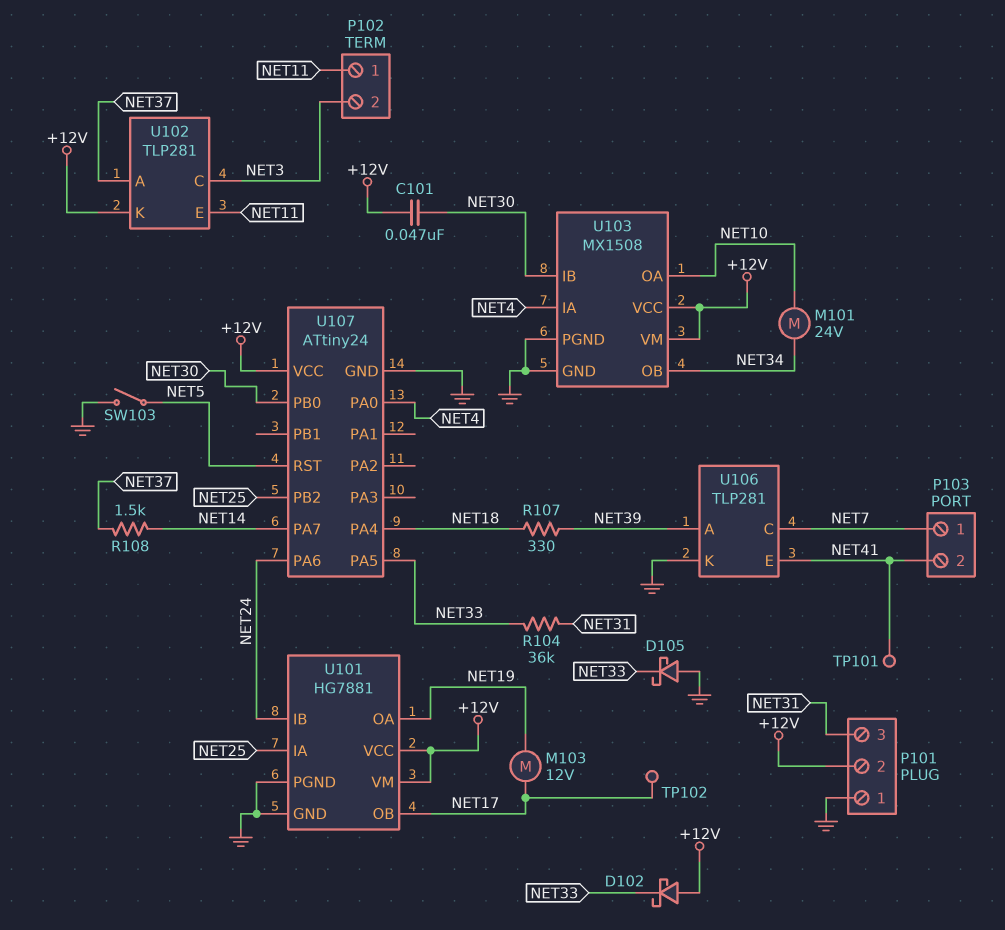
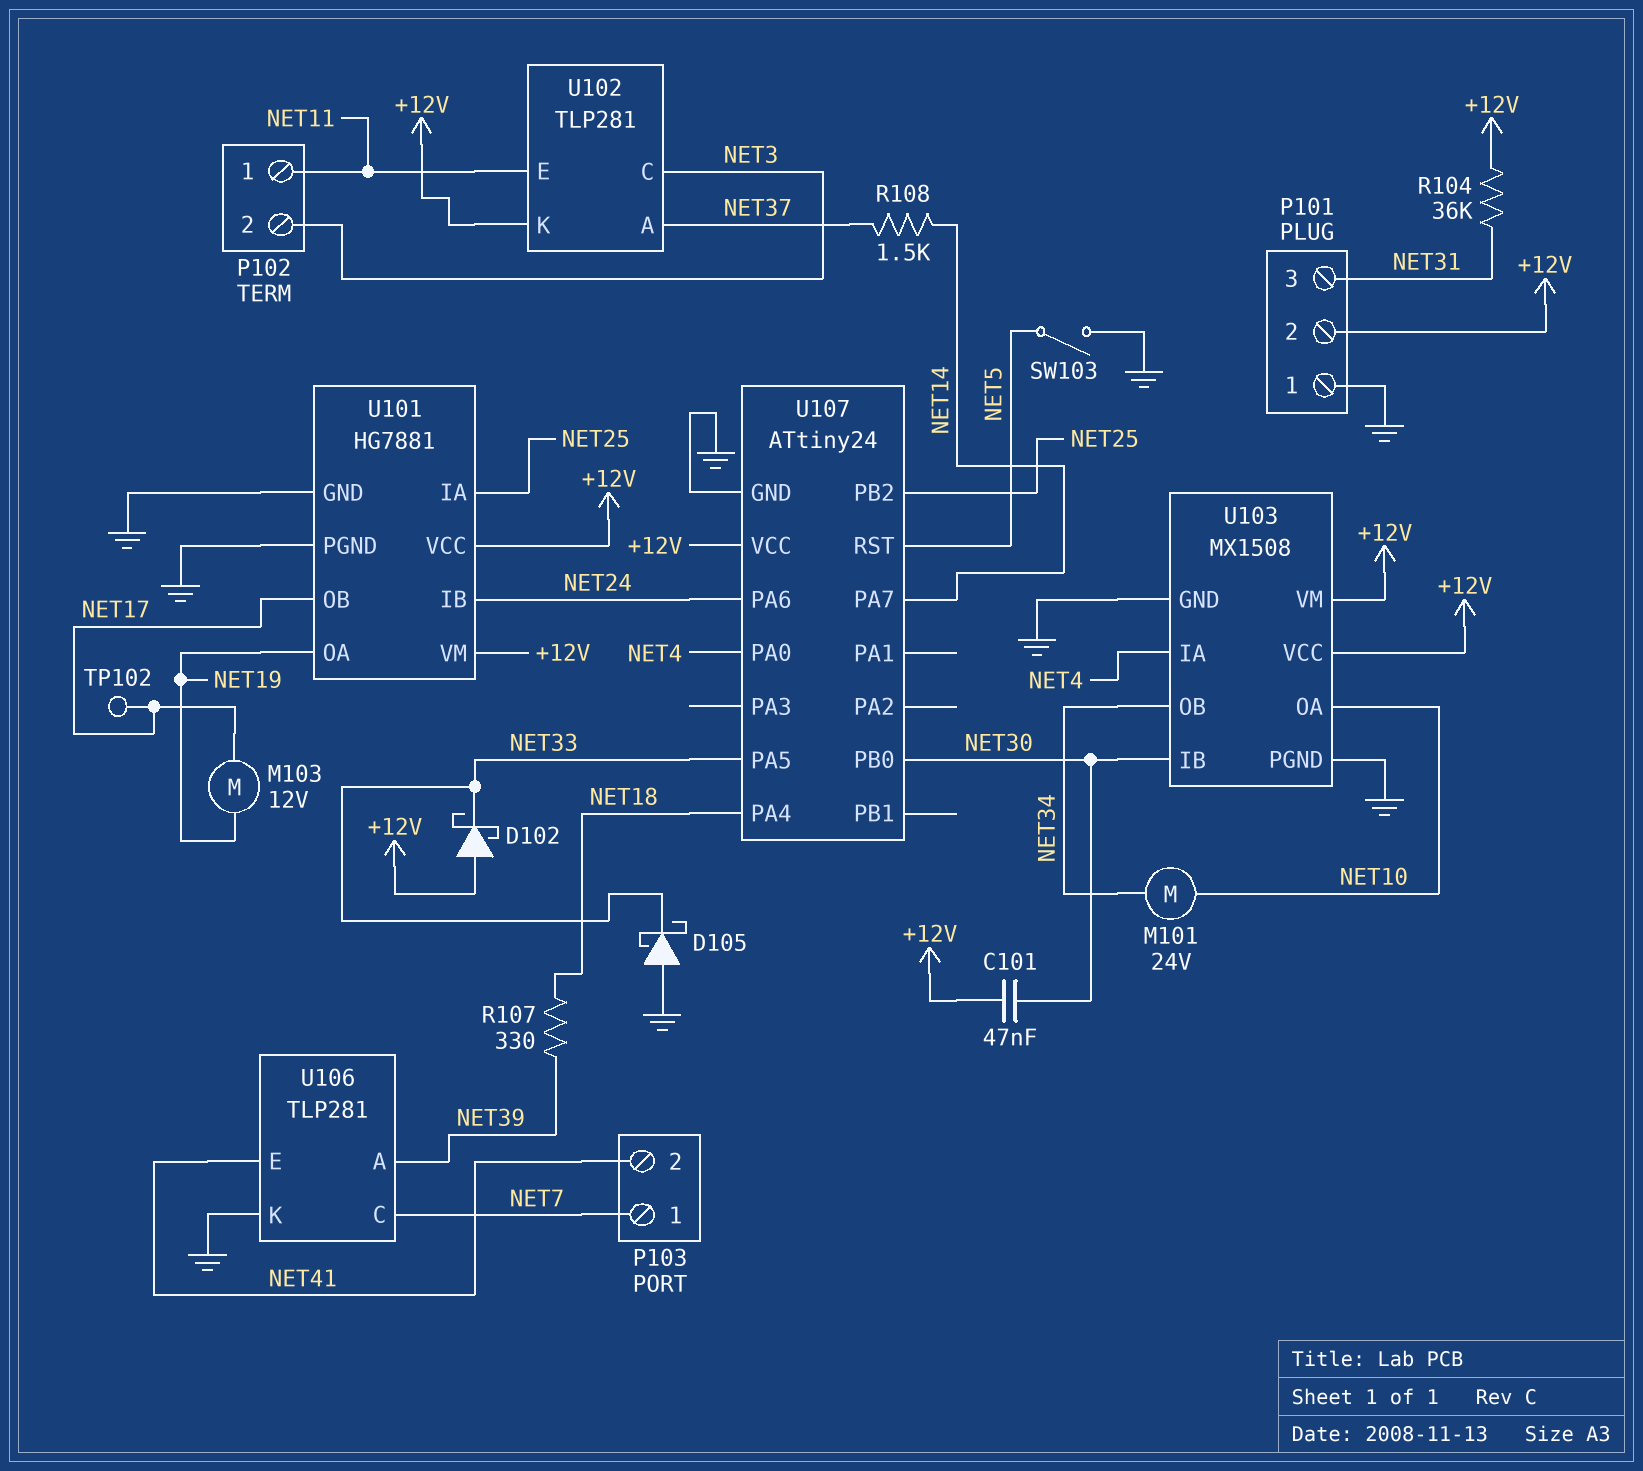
R104: 36k (NET31, NET33) -> 36k (+12V, NET31)
TP101: test point (NET41) -> none

